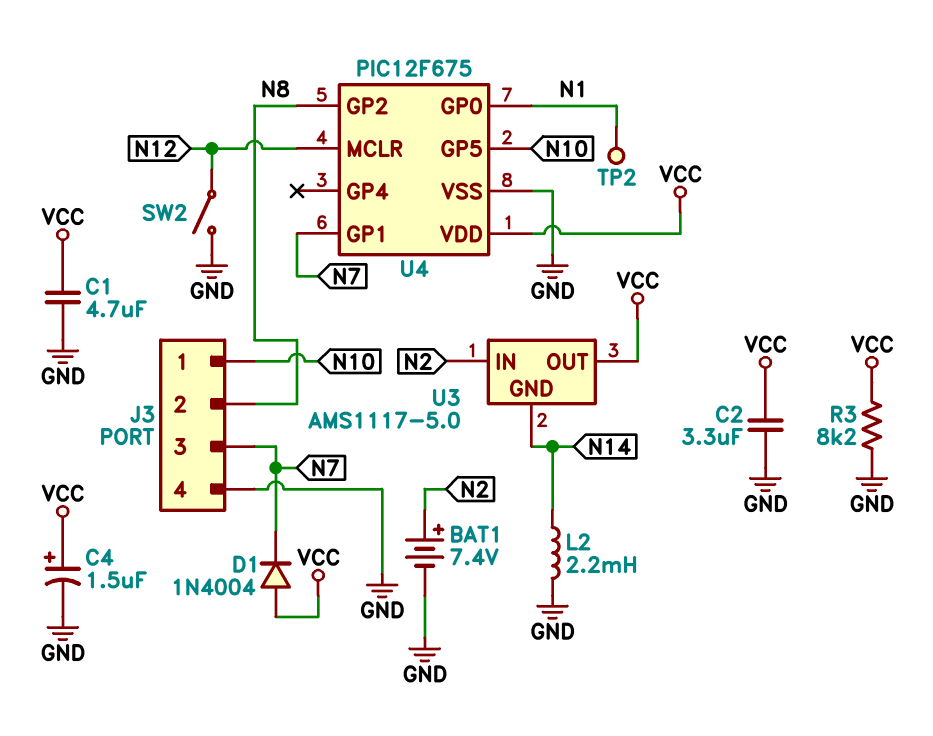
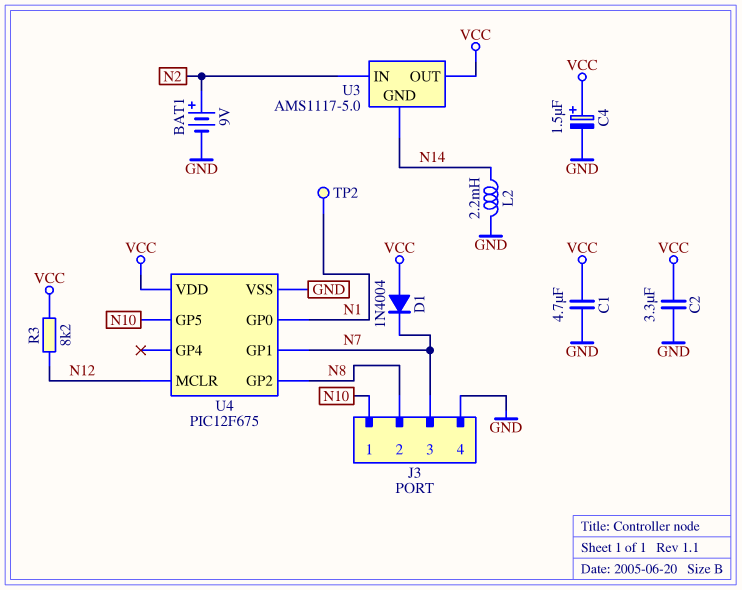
BAT1: 7.4V (plus N2, minus GND) -> 9V (plus N2, minus GND)
R3: 8.2k (GND, VCC) -> 8.2k (N12, VCC)
SW2: switch (GND, N12) -> none

